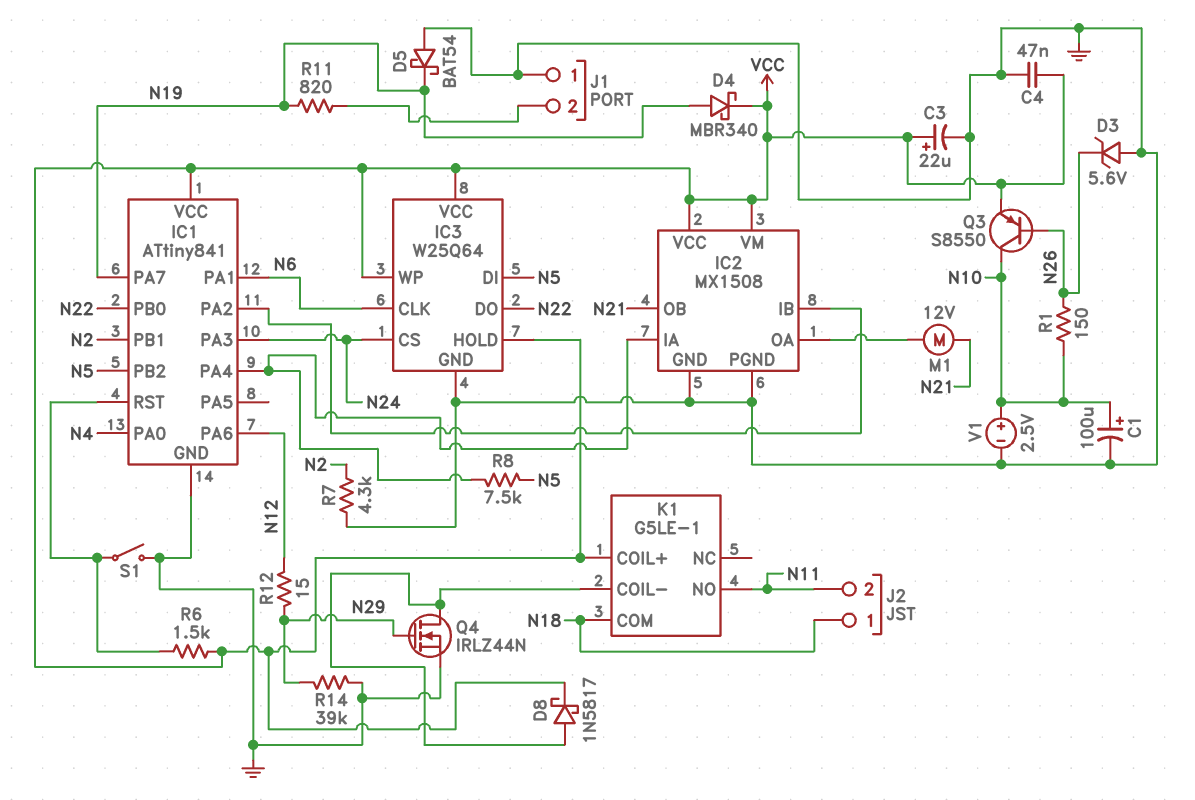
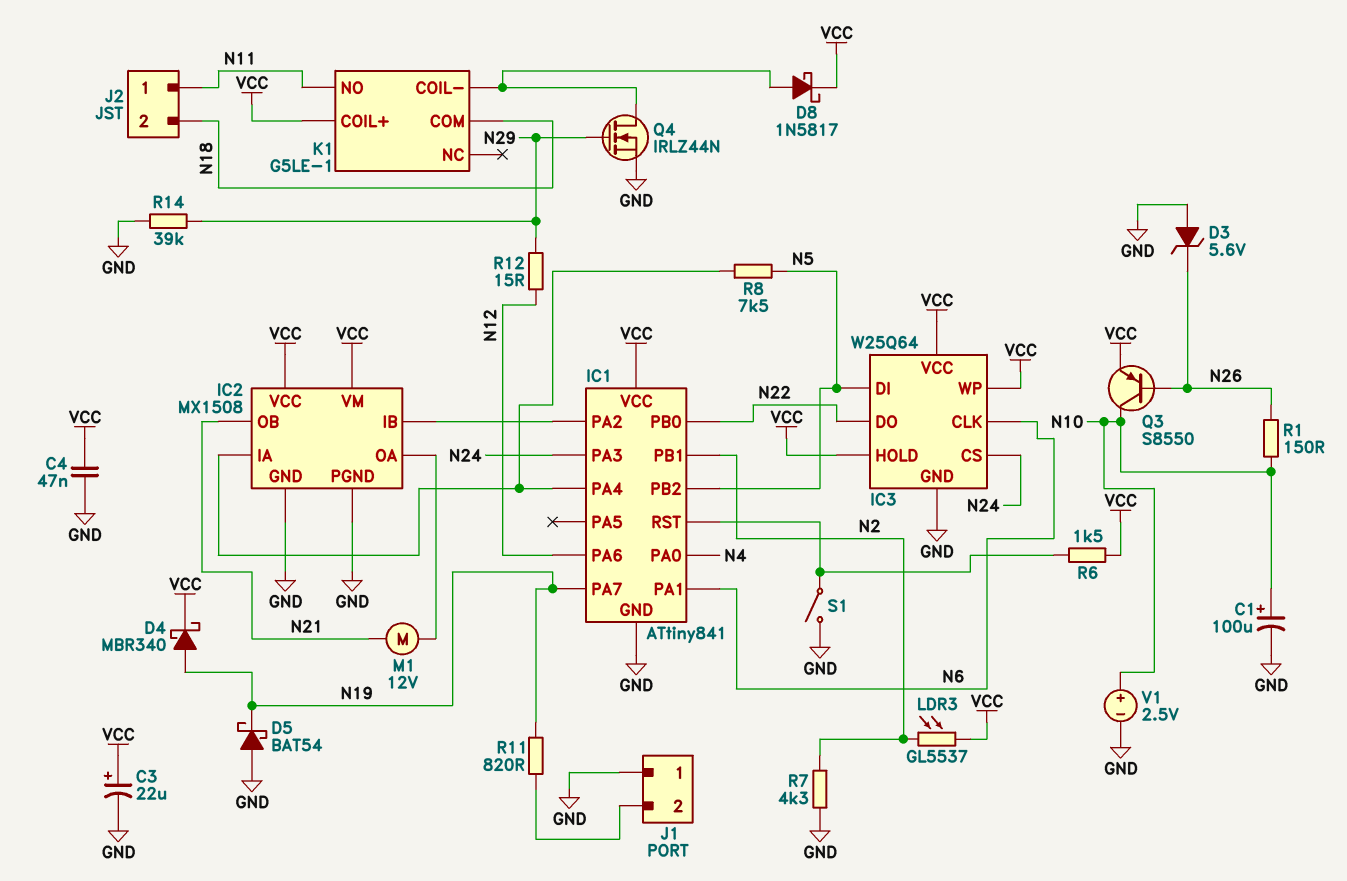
J2 pin 1: N18 -> N11
J2 pin 2: N11 -> N18
LDR3: none -> GL5537 (N2, VCC)

